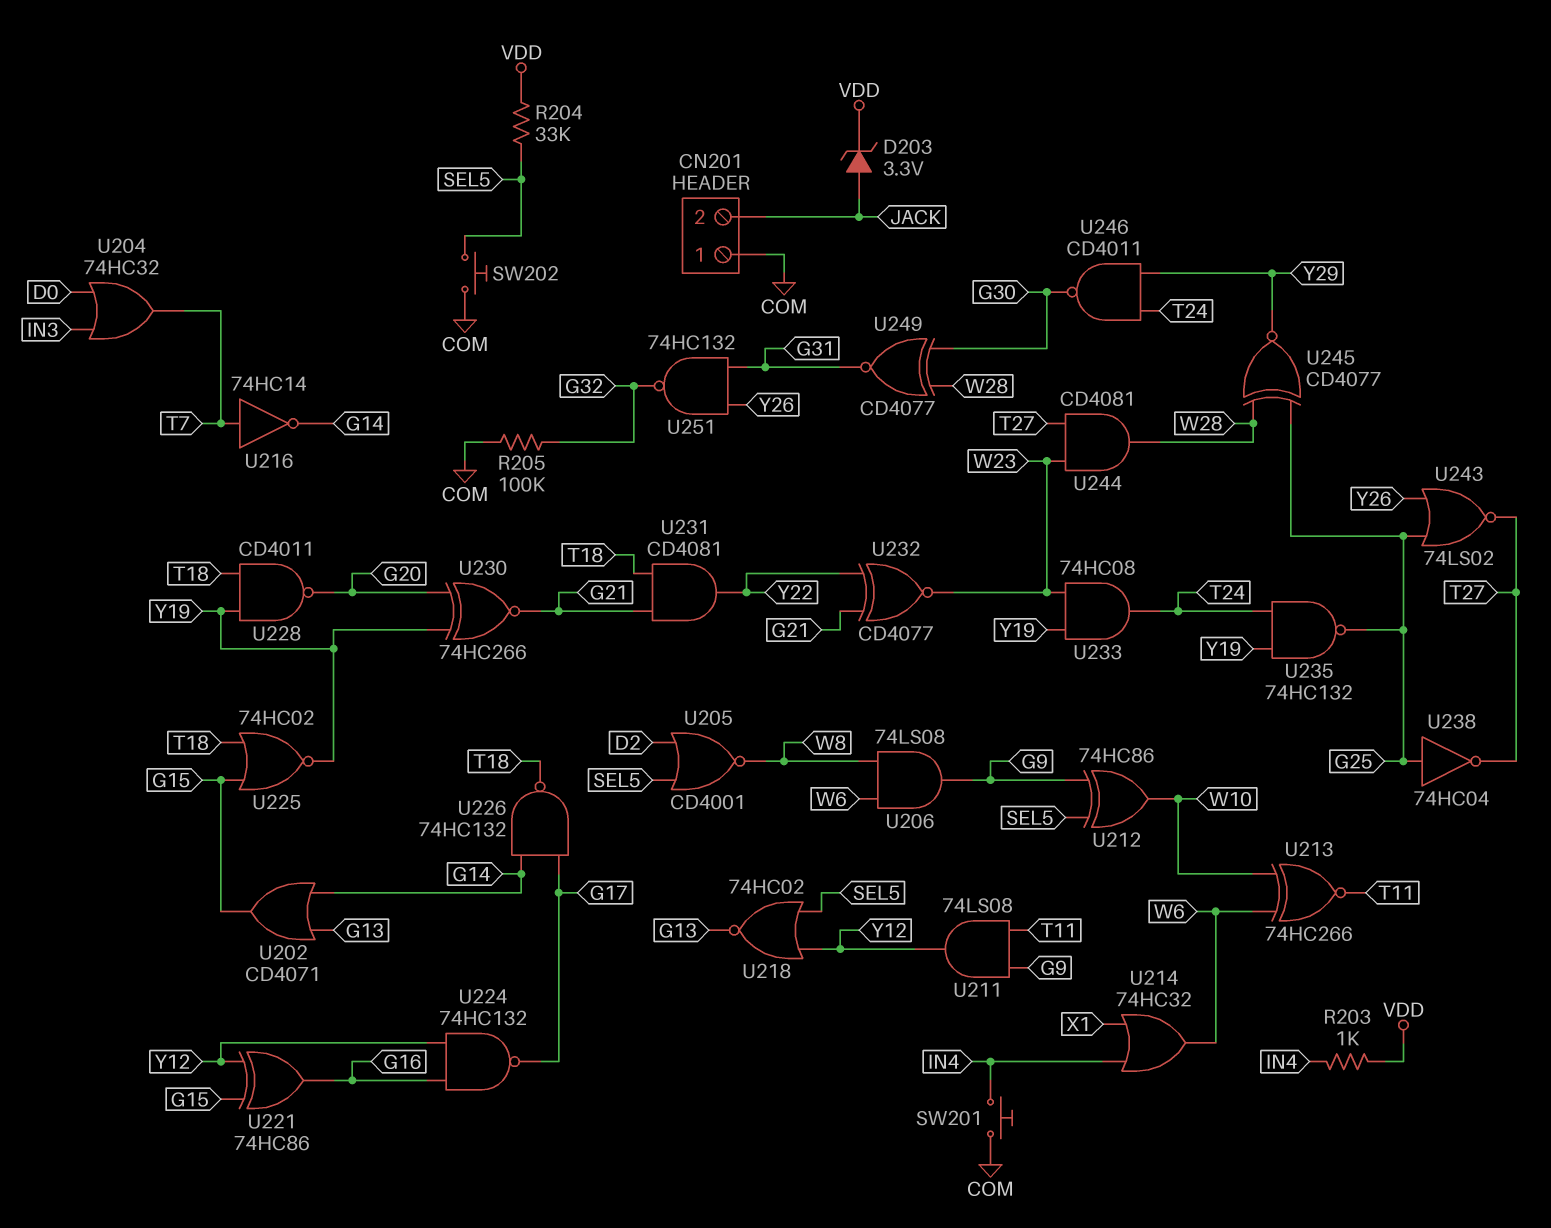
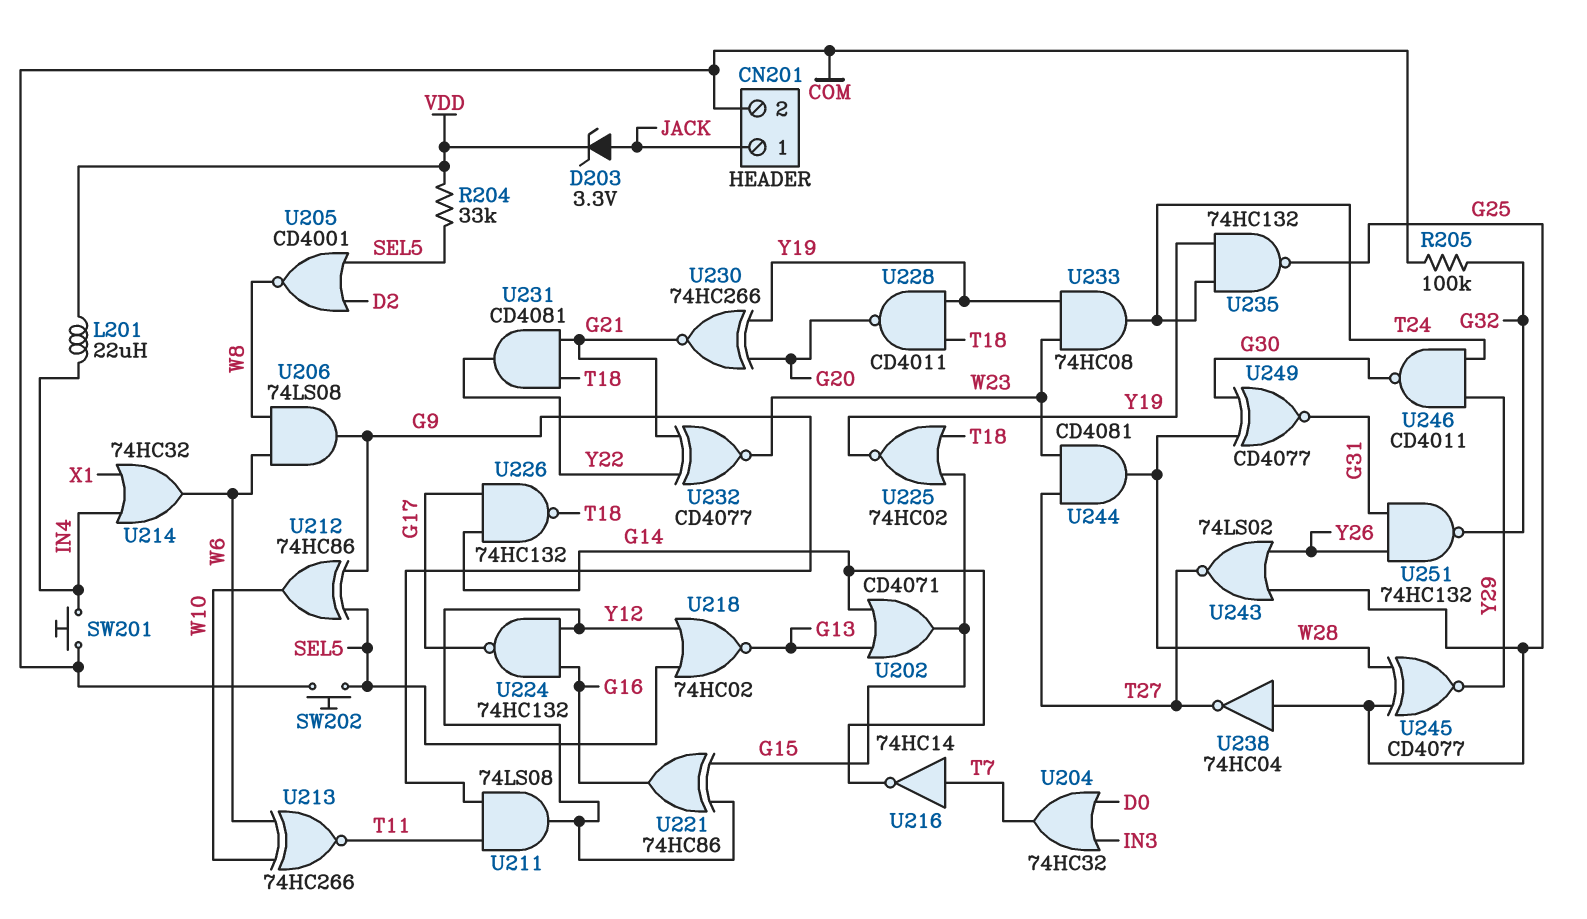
CN201 pin 1: COM -> JACK
CN201 pin 2: JACK -> COM
L201: none -> 22uH (IN4, VDD)
R203: 1k (IN4, VDD) -> none

